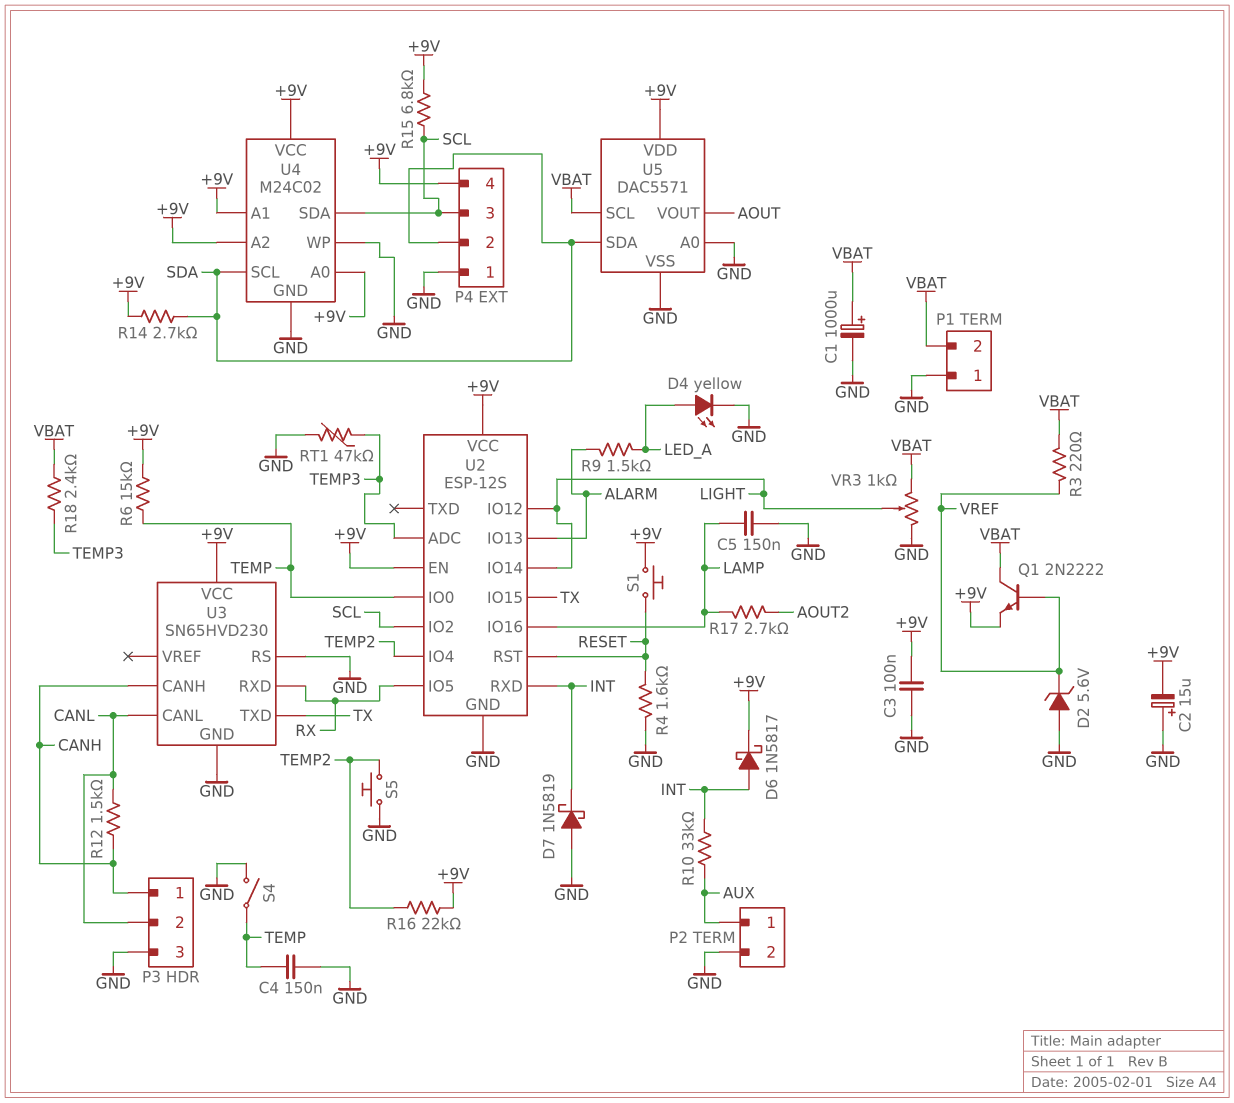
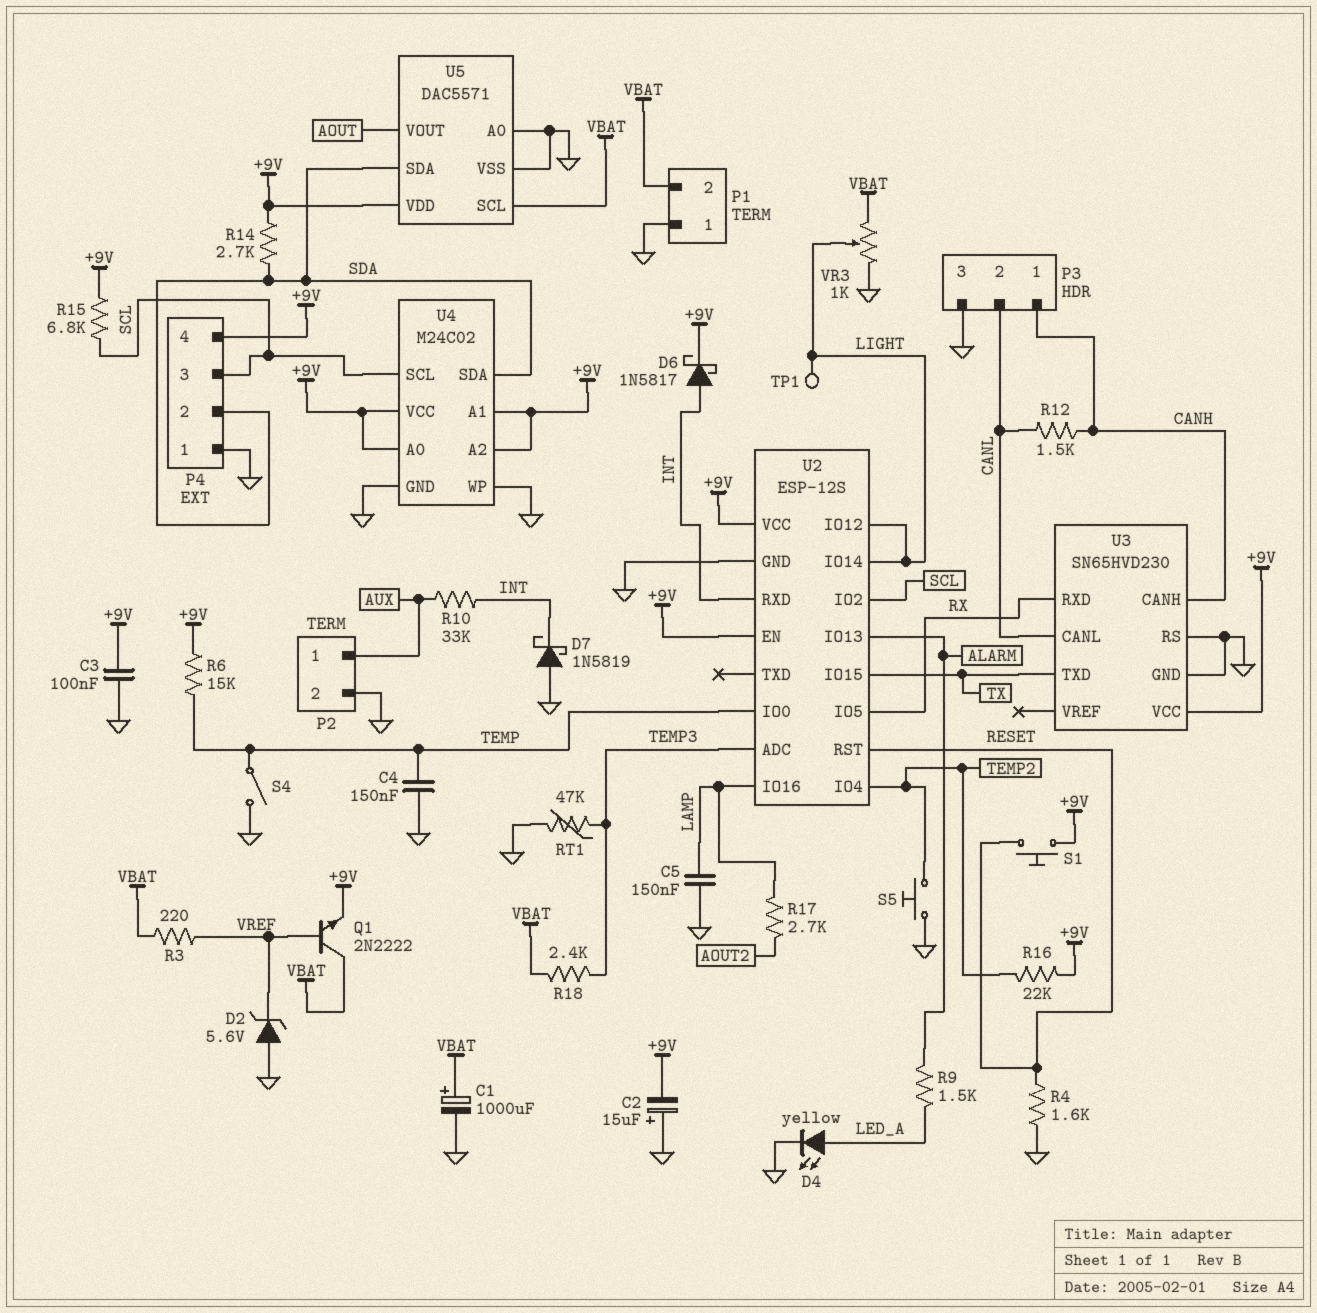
TP1: none -> test point (LIGHT)
U4 pin SCL: SDA -> SCL
U4 pin SDA: SCL -> SDA

